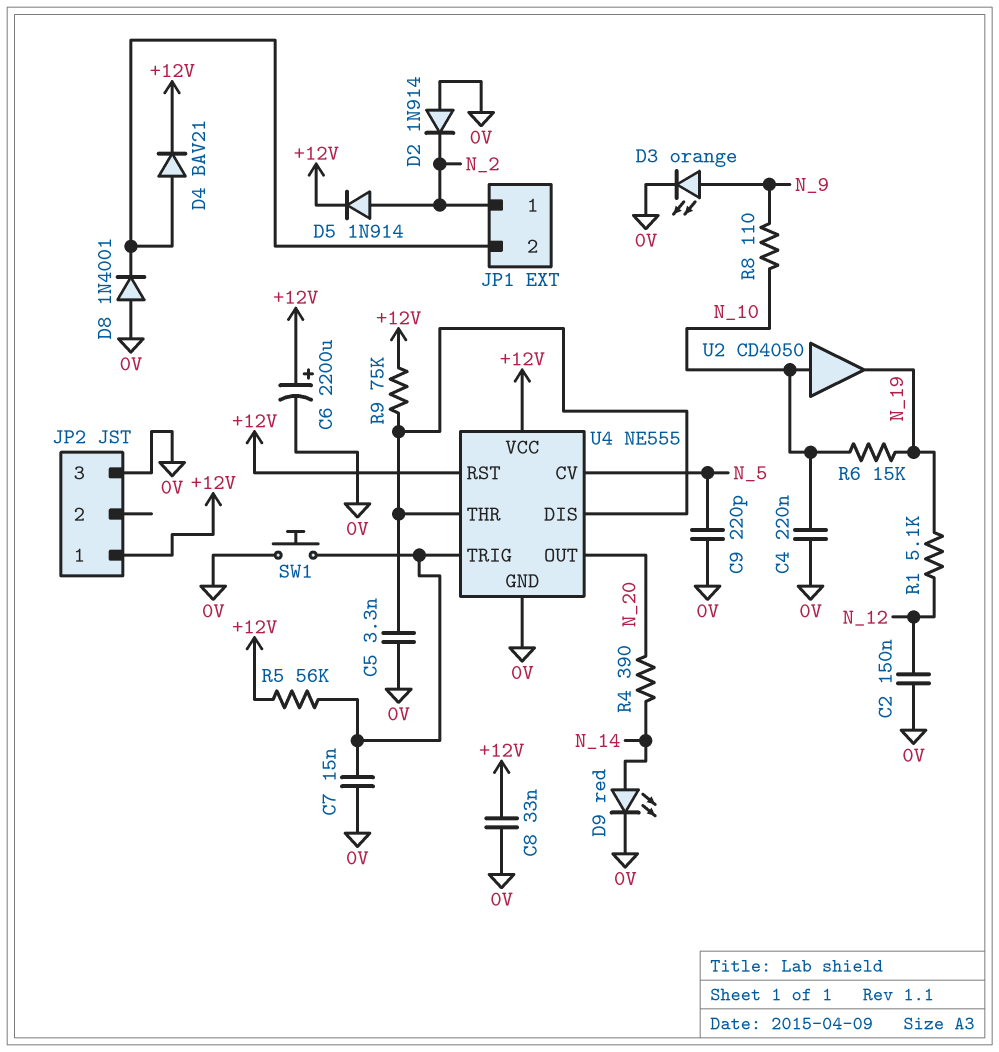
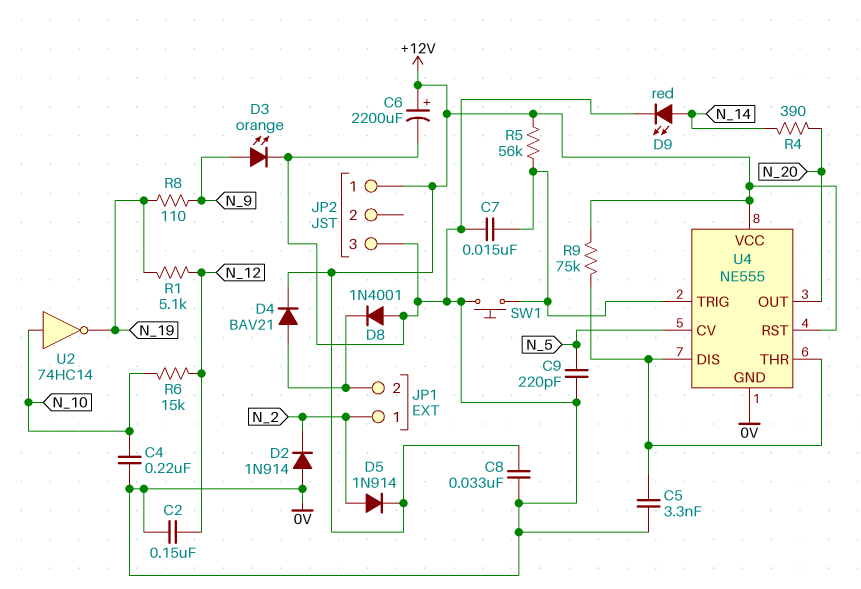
R6: 15k (N_10, N_19) -> 15k (N_10, N_12)
R8: 110 (N_9, N_10) -> 110 (N_9, N_19)
U2: buffer CD4050 (in N_10, out N_19) -> NOT 74HC14 (in N_10, out N_19)

